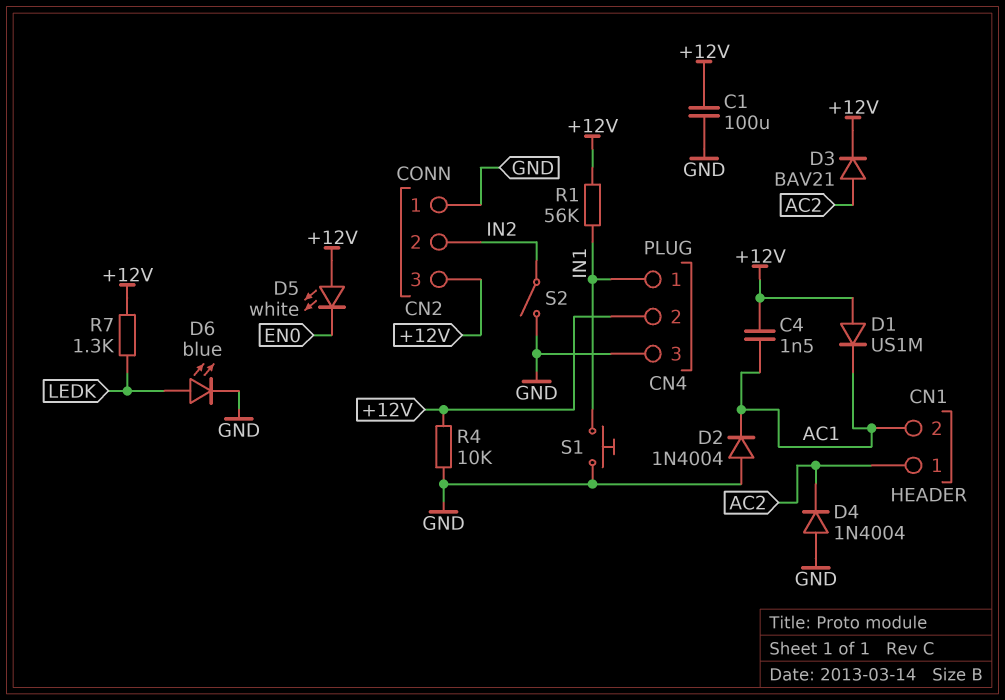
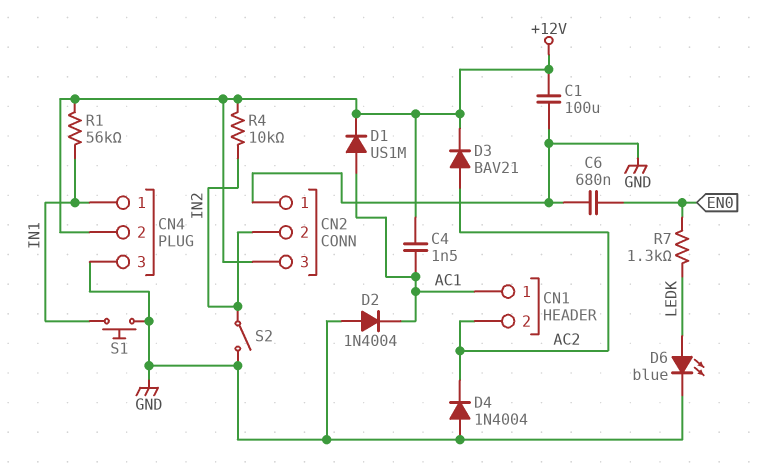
C6: none -> 680nF (EN0, GND)
CN1 pin 1: AC2 -> AC1
CN1 pin 2: AC1 -> AC2
D1: diode US1M (A +12V, K AC1) -> diode US1M (A AC1, K +12V)
D5: LED white (A +12V, K EN0) -> none
R4: 10k (+12V, GND) -> 10k (+12V, IN2)
R7: 1.3k (+12V, LEDK) -> 1.3k (EN0, LEDK)

